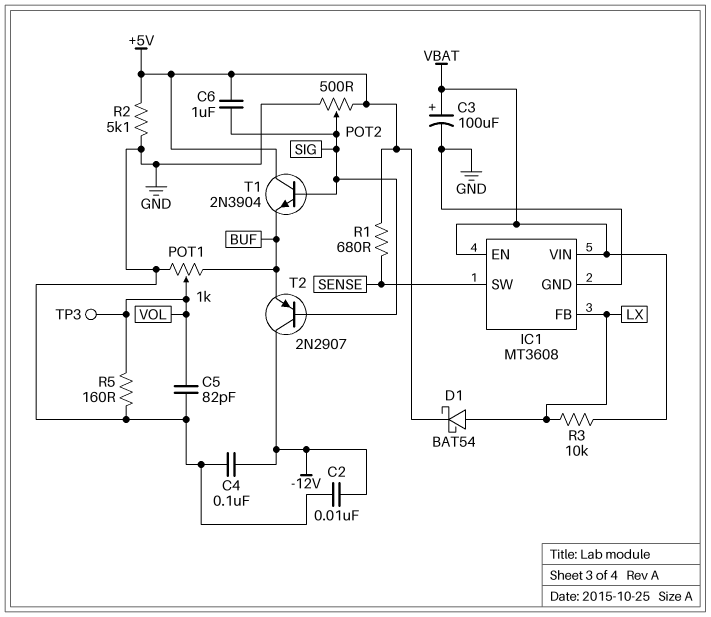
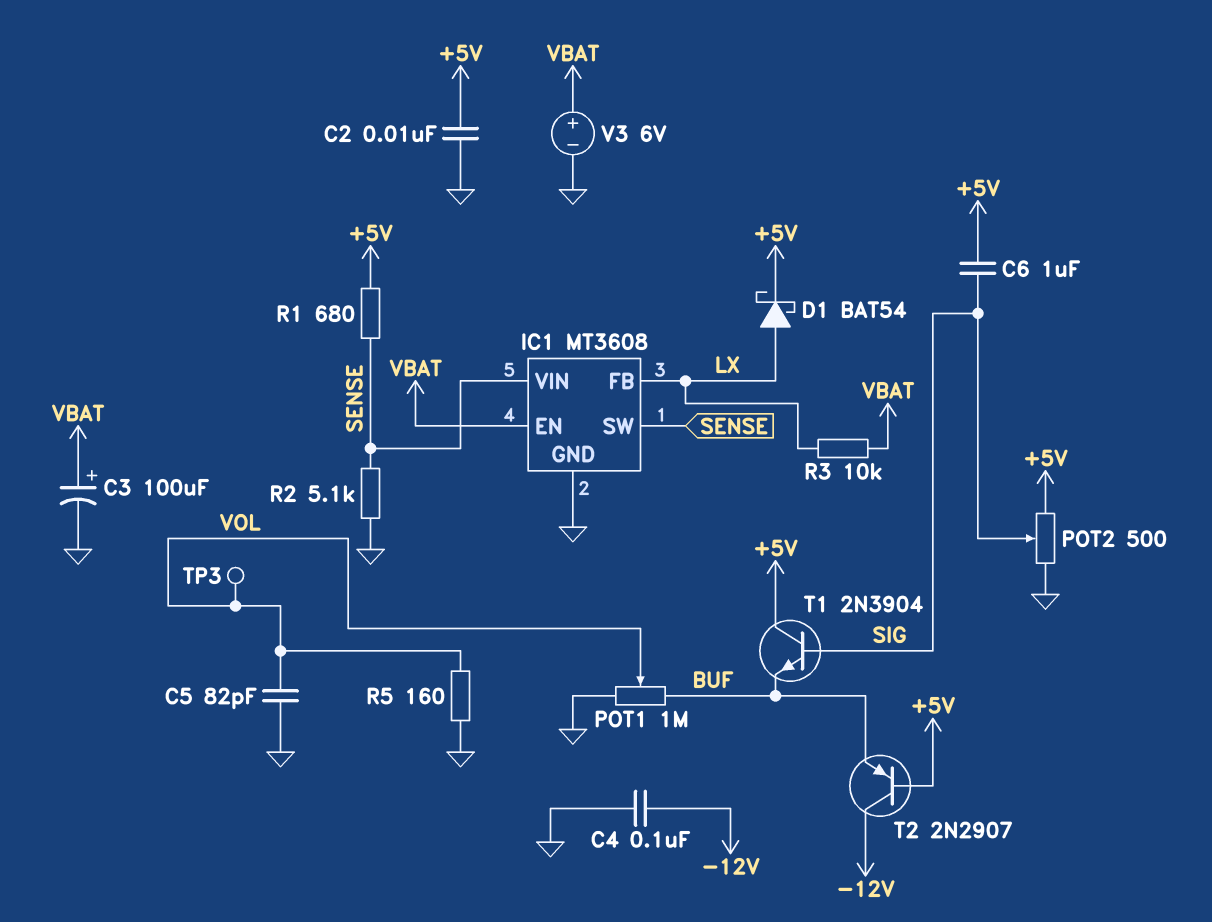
C2: 10nF (-12V, GND) -> 10nF (+5V, GND)
IC1 pin VIN: VBAT -> SENSE
POT1: 1k (BUF, GND, wiper VOL) -> 1M (BUF, GND, wiper VOL)
R2: 5.1k (+5V, GND) -> 5.1k (GND, SENSE)
T2: PNP 2N2907 (B SIG, C -12V, E BUF) -> PNP 2N2907 (B +5V, C -12V, E BUF)
V3: none -> 6V (plus VBAT, minus GND)

